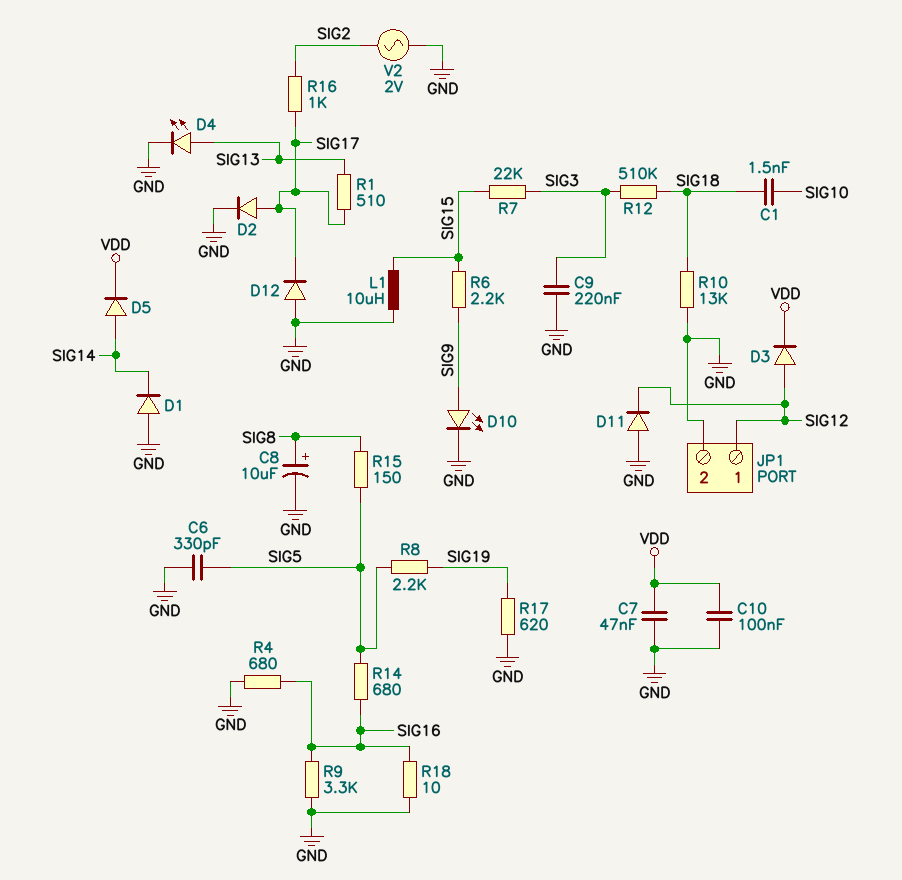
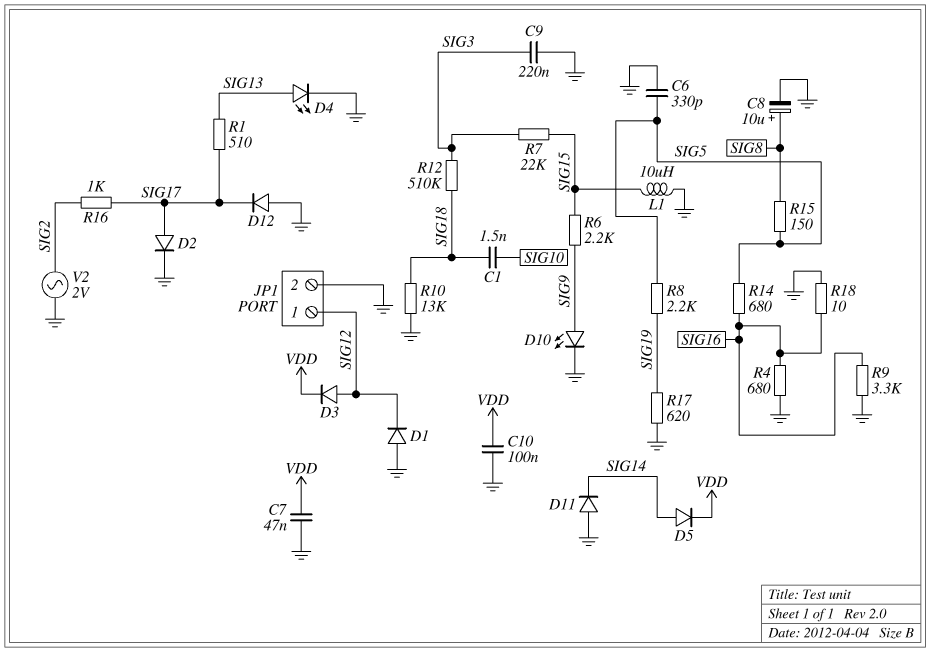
D1: diode (A GND, K SIG14) -> diode (A GND, K SIG12)
D11: diode (A GND, K SIG12) -> diode (A GND, K SIG14)

